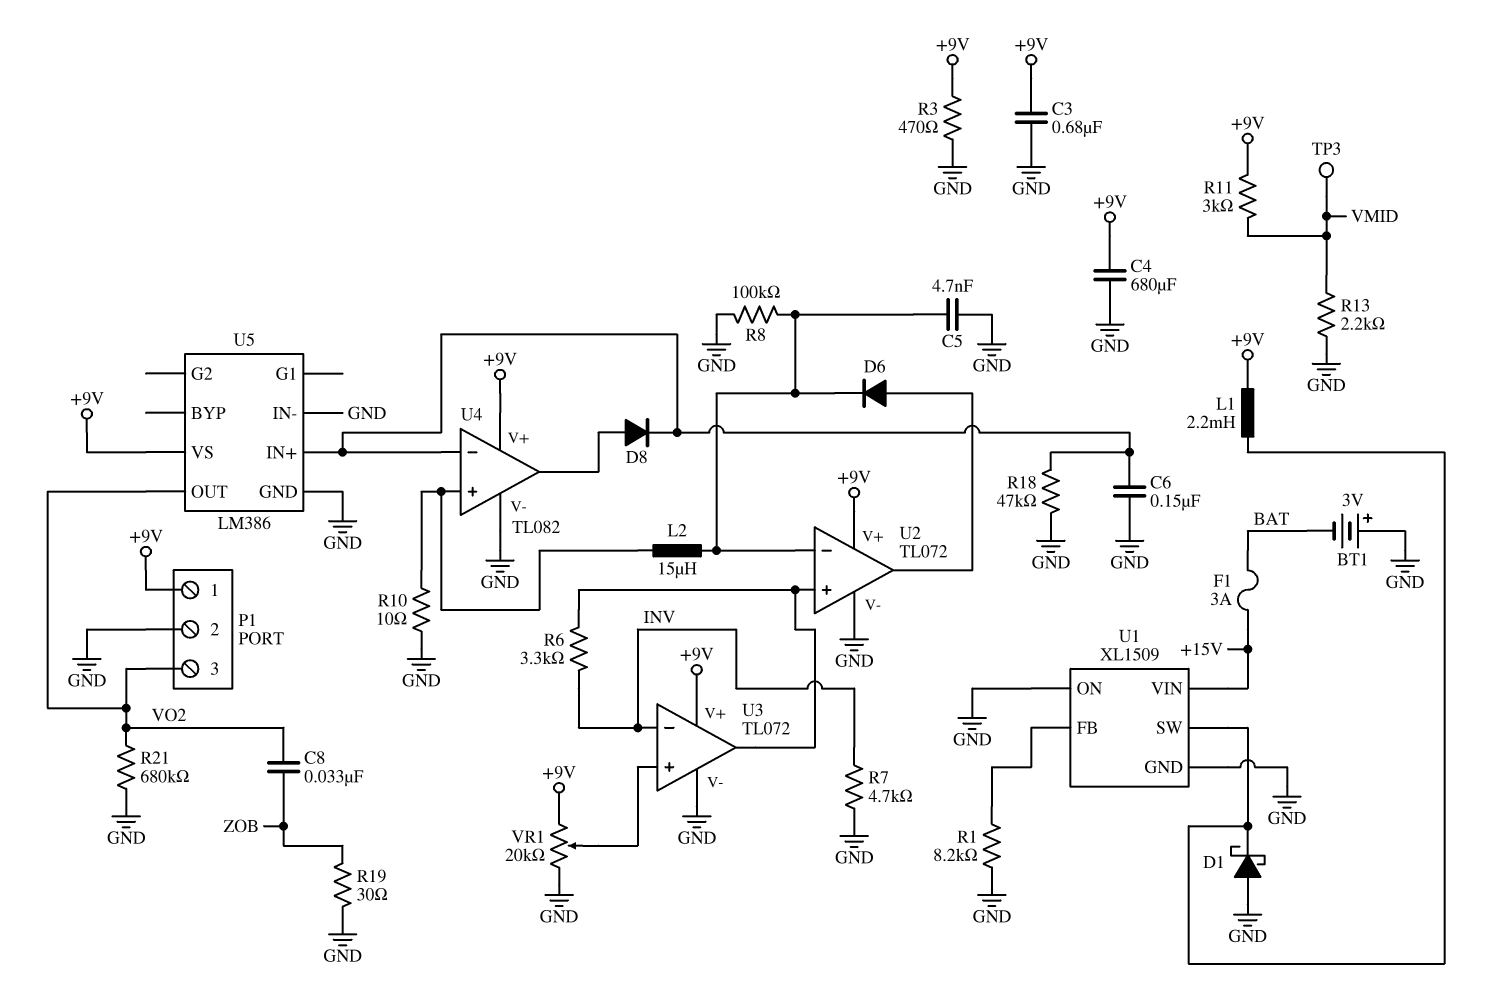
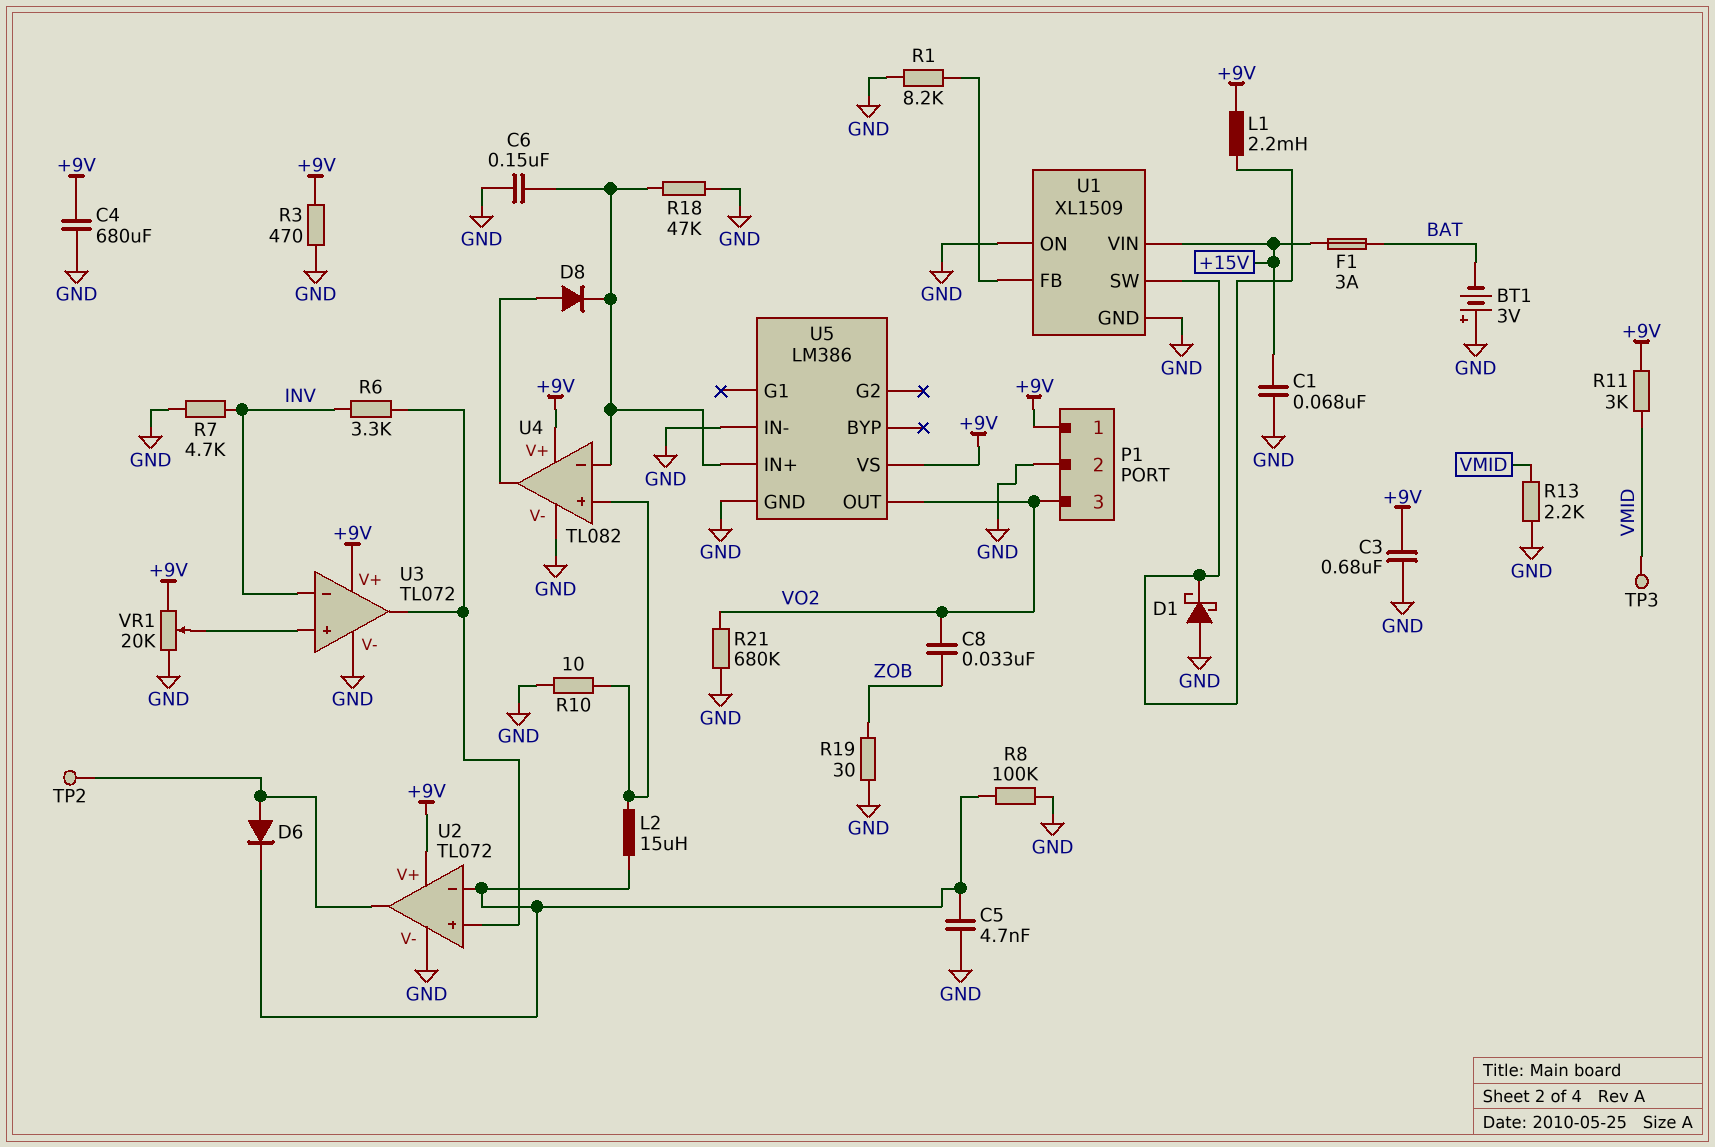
C1: none -> 68nF (+15V, GND)
TP2: none -> test point (U2/out)

